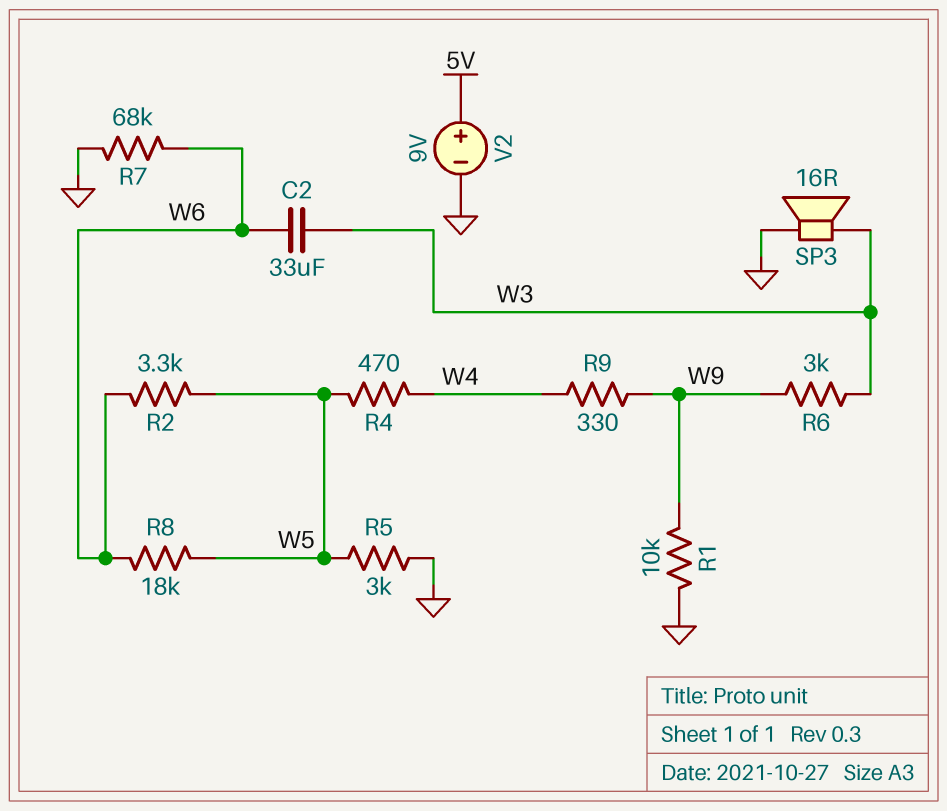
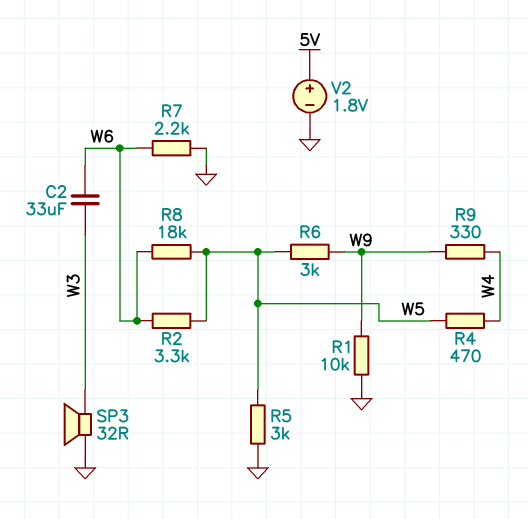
R6: 3k (W3, W9) -> 3k (W5, W9)
R7: 68k (GND, W6) -> 2.2k (GND, W6)
SP3: speaker 16R (GND, W3) -> speaker 32R (GND, W3)
V2: 9V (plus 5V, minus GND) -> 1.8V (plus 5V, minus GND)

